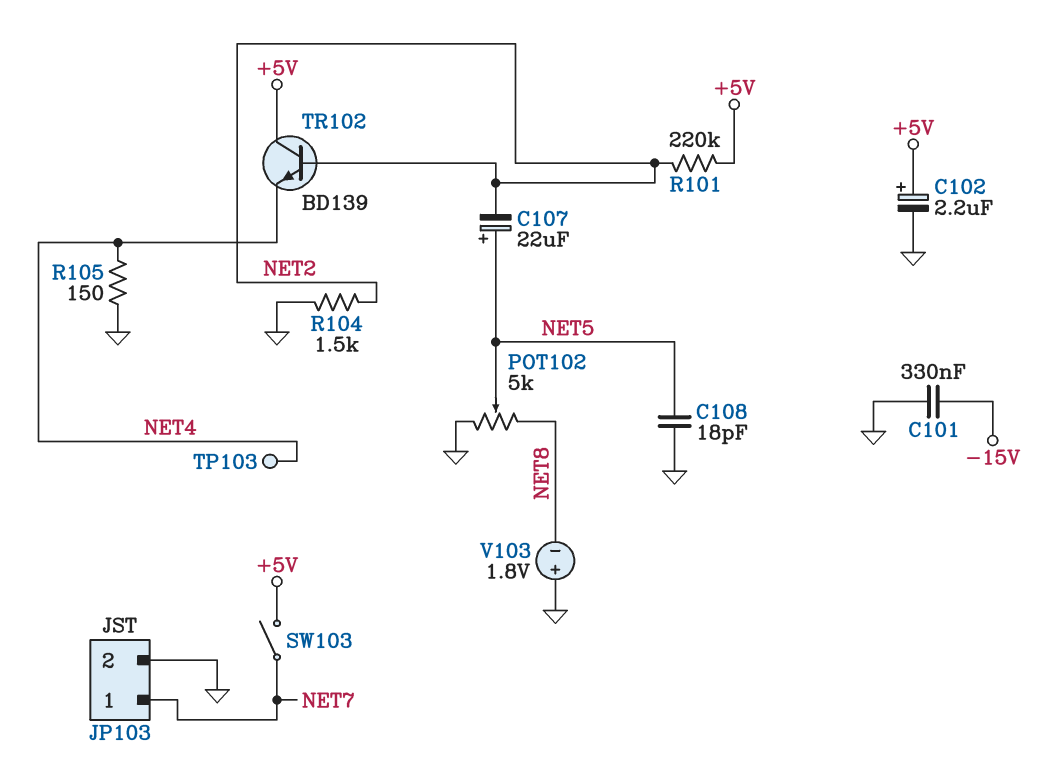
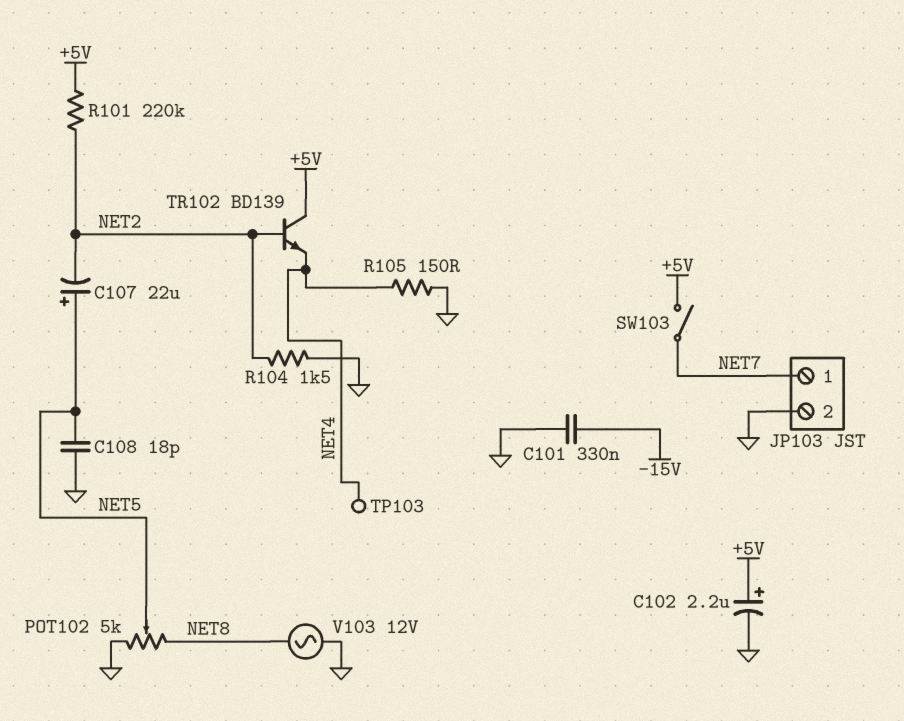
V103: 1.8V (plus GND, minus NET8) -> AC 12V (GND, NET8)

